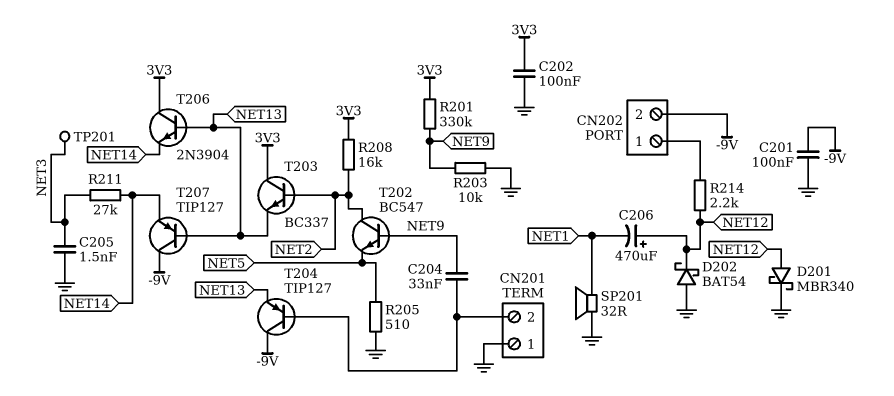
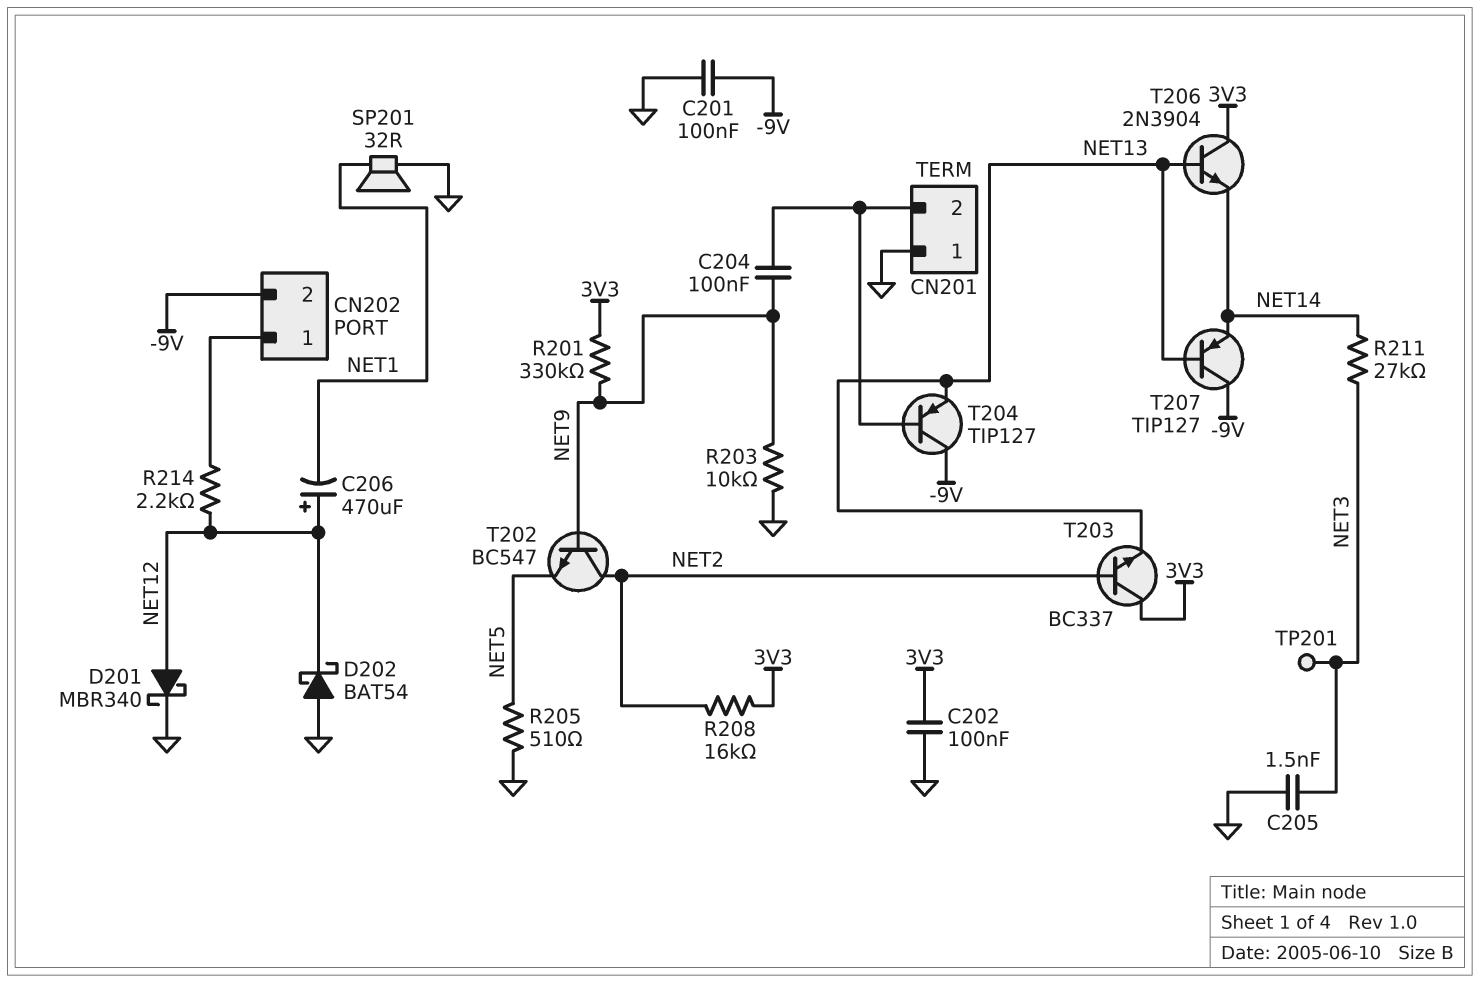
C204: 33nF (CN201/2, NET9) -> 100nF (CN201/2, NET9)

